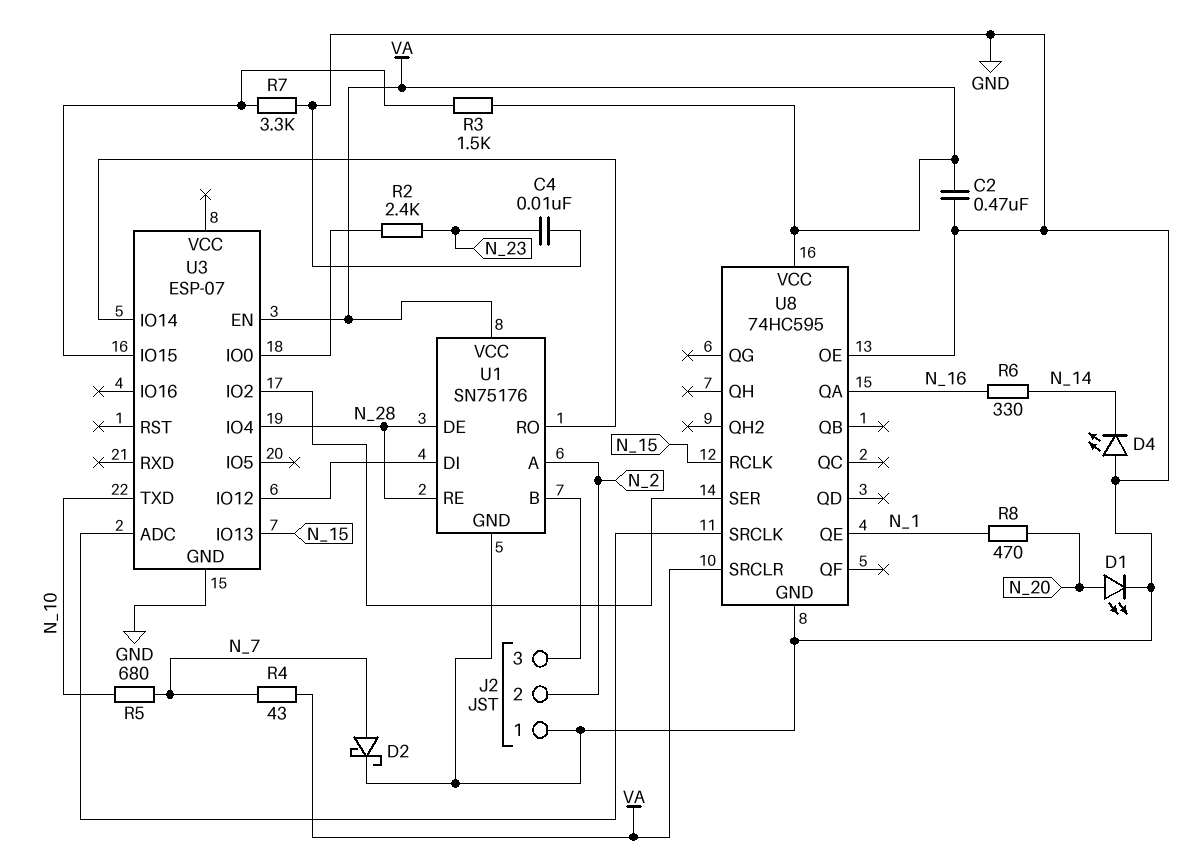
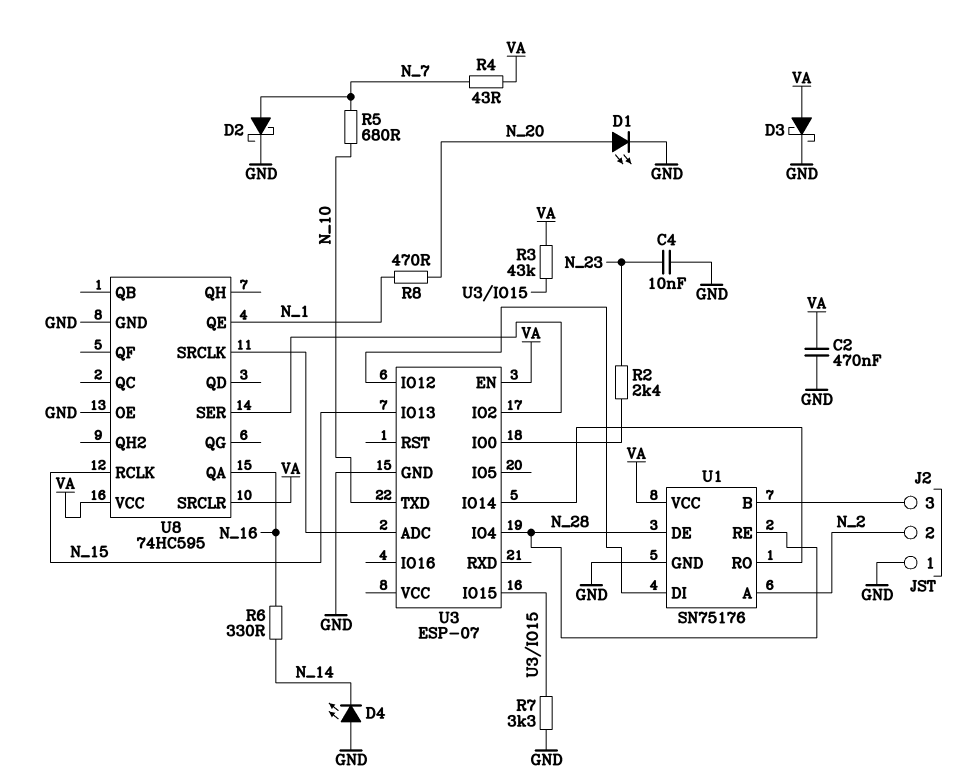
D3: none -> schottky (A VA, K GND)
R3: 1.5k (U3/IO15, VA) -> 43k (U3/IO15, VA)

